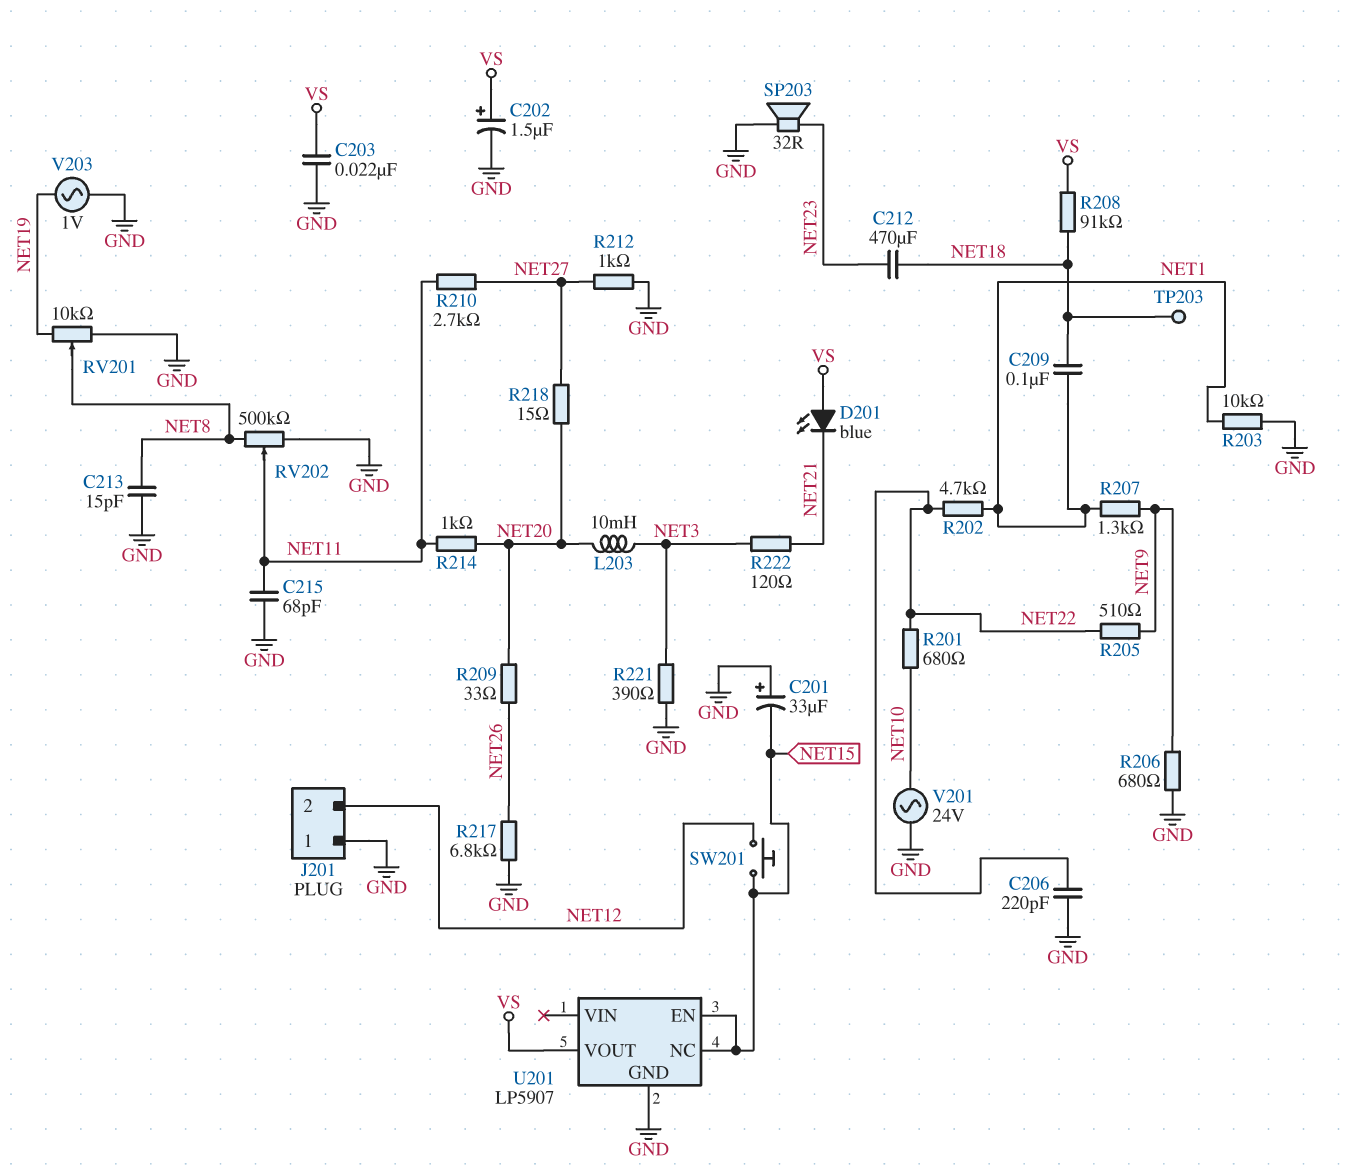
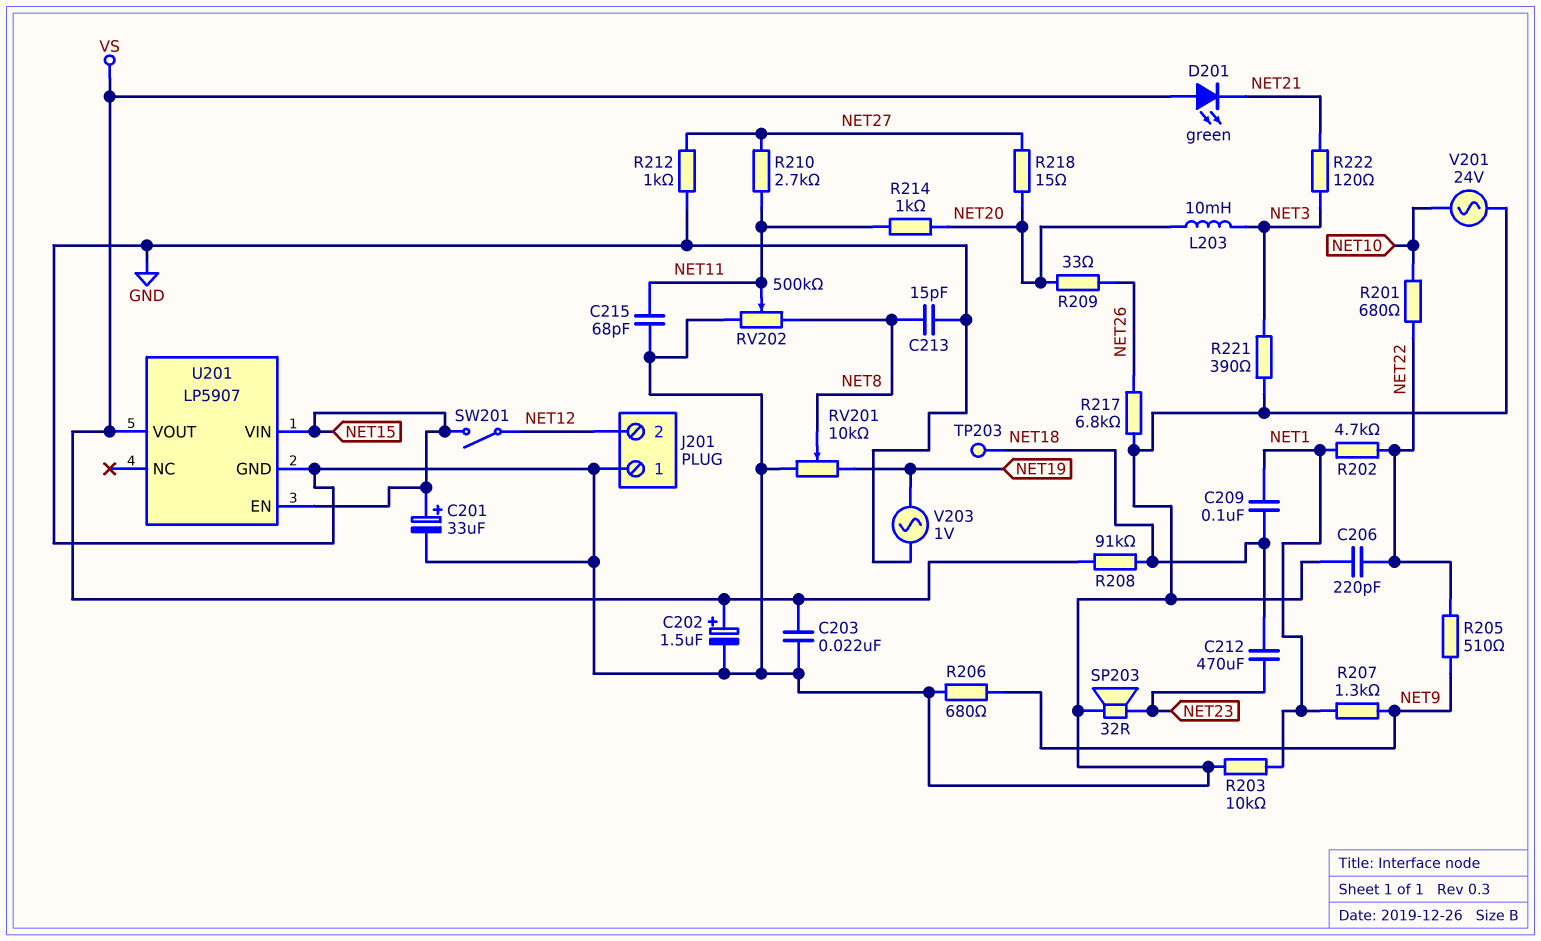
C201: 33uF (plus GND, minus NET15) -> 33uF (plus NET15, minus GND)
D201: LED blue (A VS, K NET21) -> LED green (A VS, K NET21)
SW201: button (NET12, NET15) -> switch (NET12, NET15)
U201 pin NC: NET15 -> none
U201 pin VIN: none -> NET15

